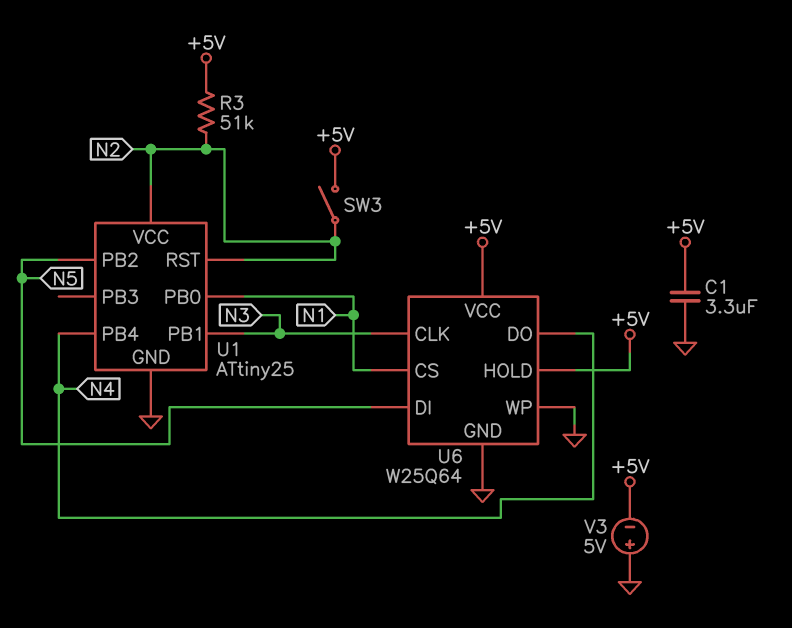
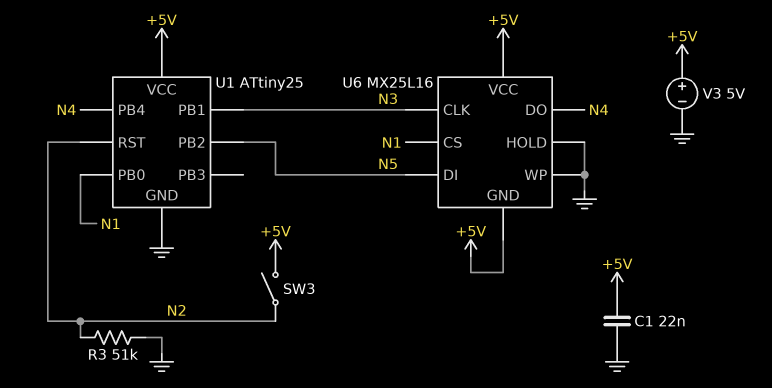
C1: 3.3uF (+5V, GND) -> 22nF (+5V, GND)
R3: 51k (+5V, N2) -> 51k (GND, N2)
U1 pin VCC: N2 -> +5V
U6: W25Q64 -> MX25L16
U6 pin GND: GND -> +5V
U6 pin HOLD: +5V -> GND
V3: 5V (plus GND, minus +5V) -> 5V (plus +5V, minus GND)

